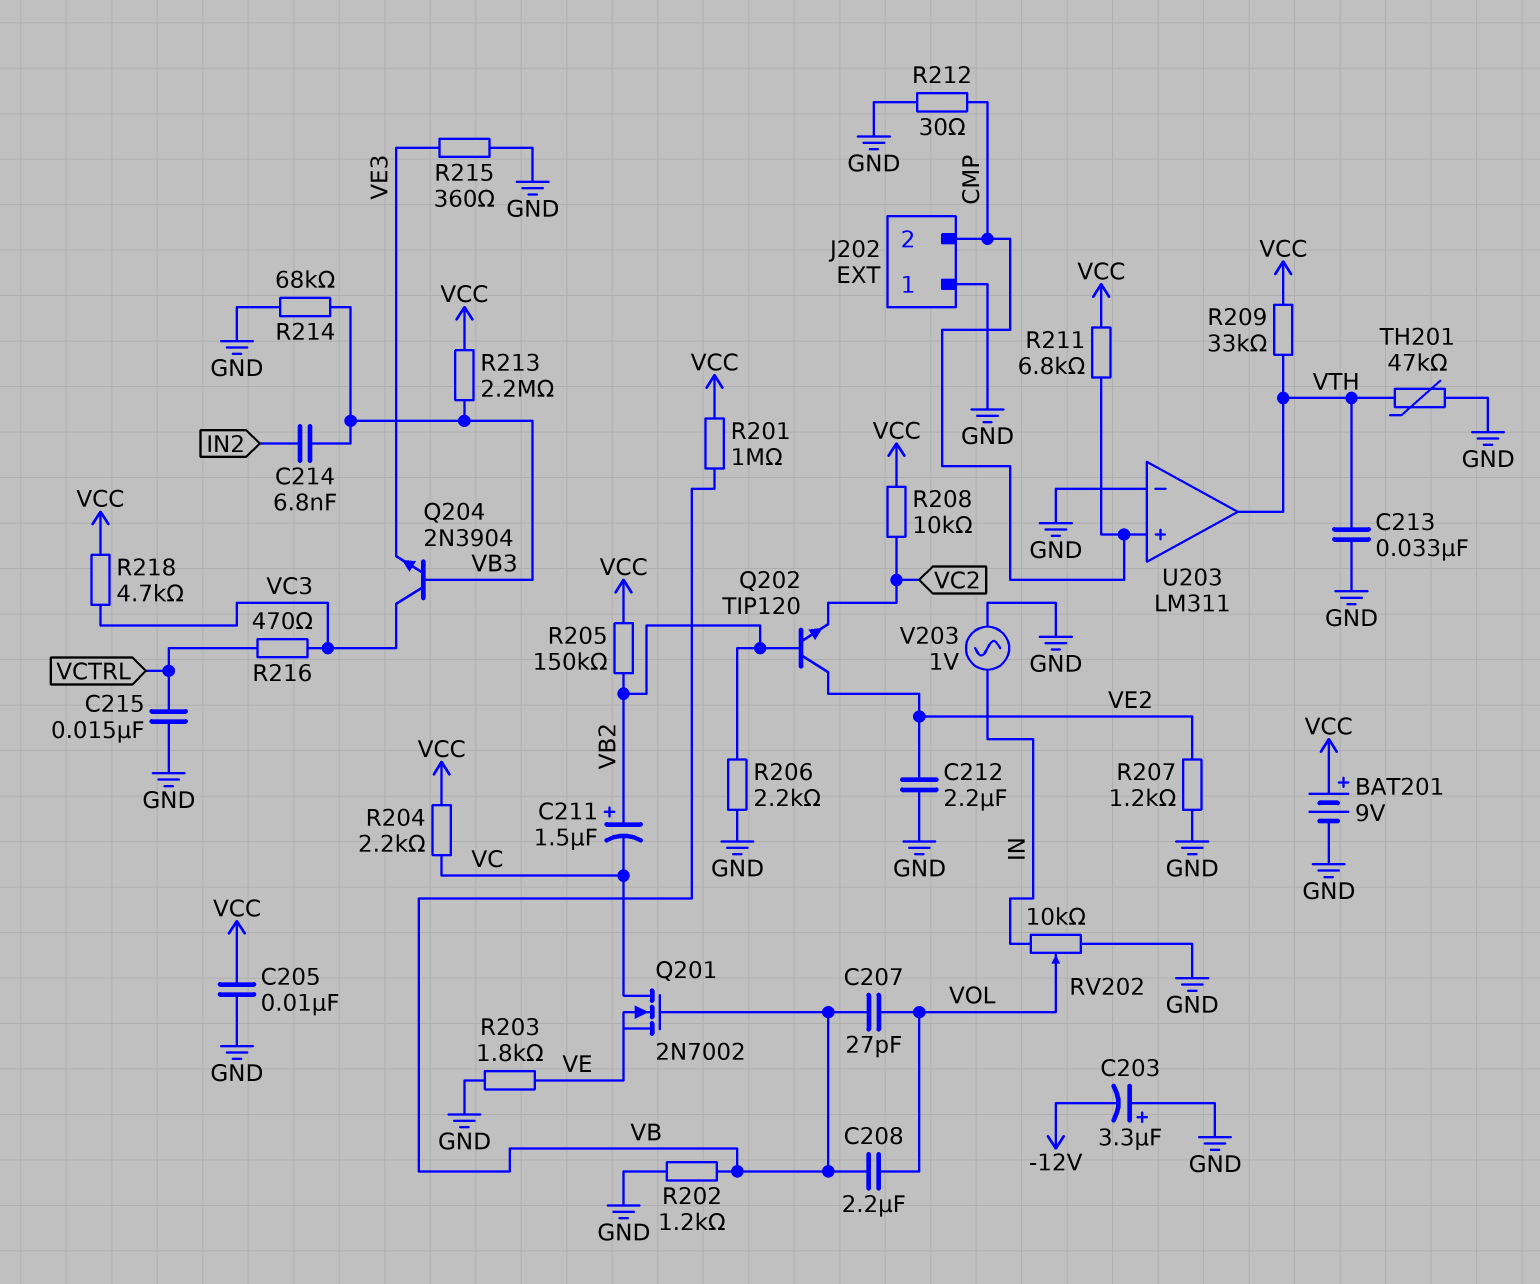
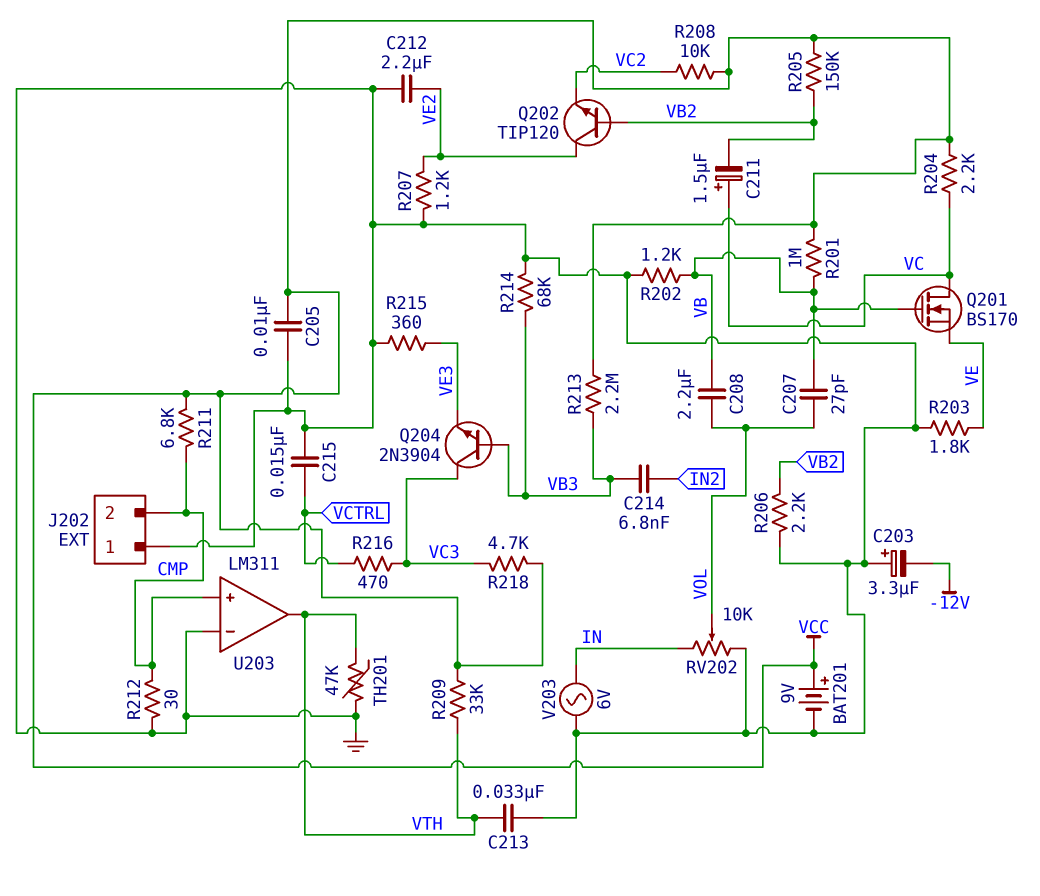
C211: 1.5uF (plus VB2, minus VC) -> 1.5uF (plus VC, minus VB2)
Q201: NMOS 2N7002 (G VB, D VC, S VE) -> NMOS BS170 (G VB, D VC, S VE)
V203: AC 1V (GND, IN) -> AC 6V (GND, IN)

